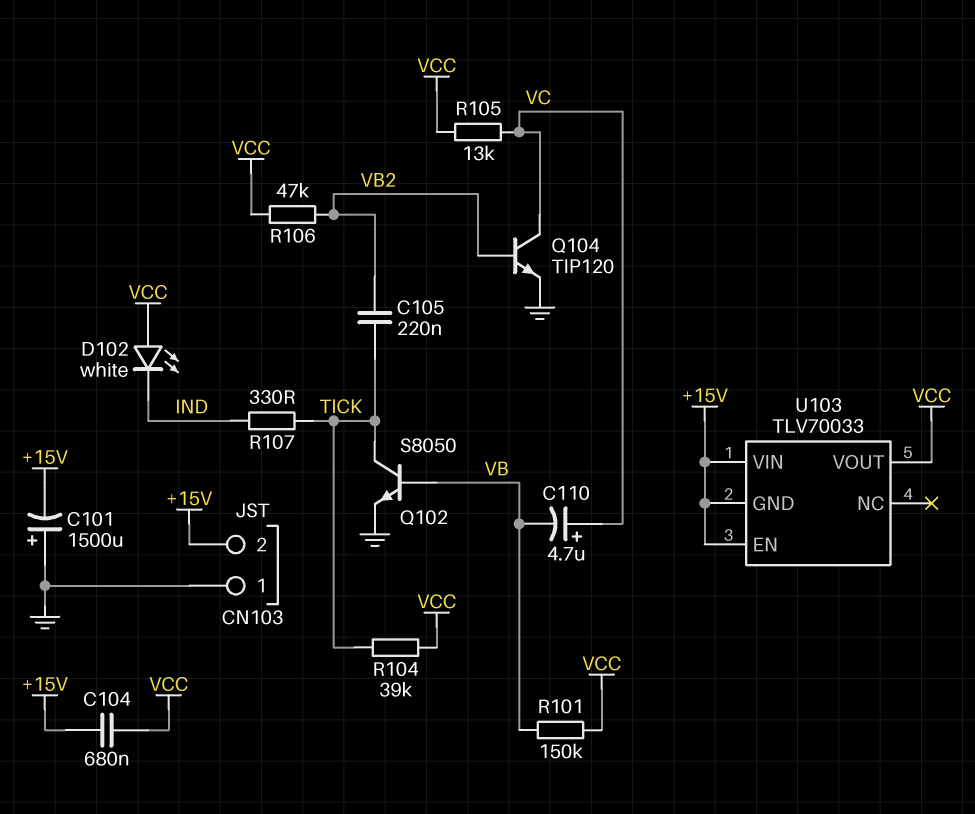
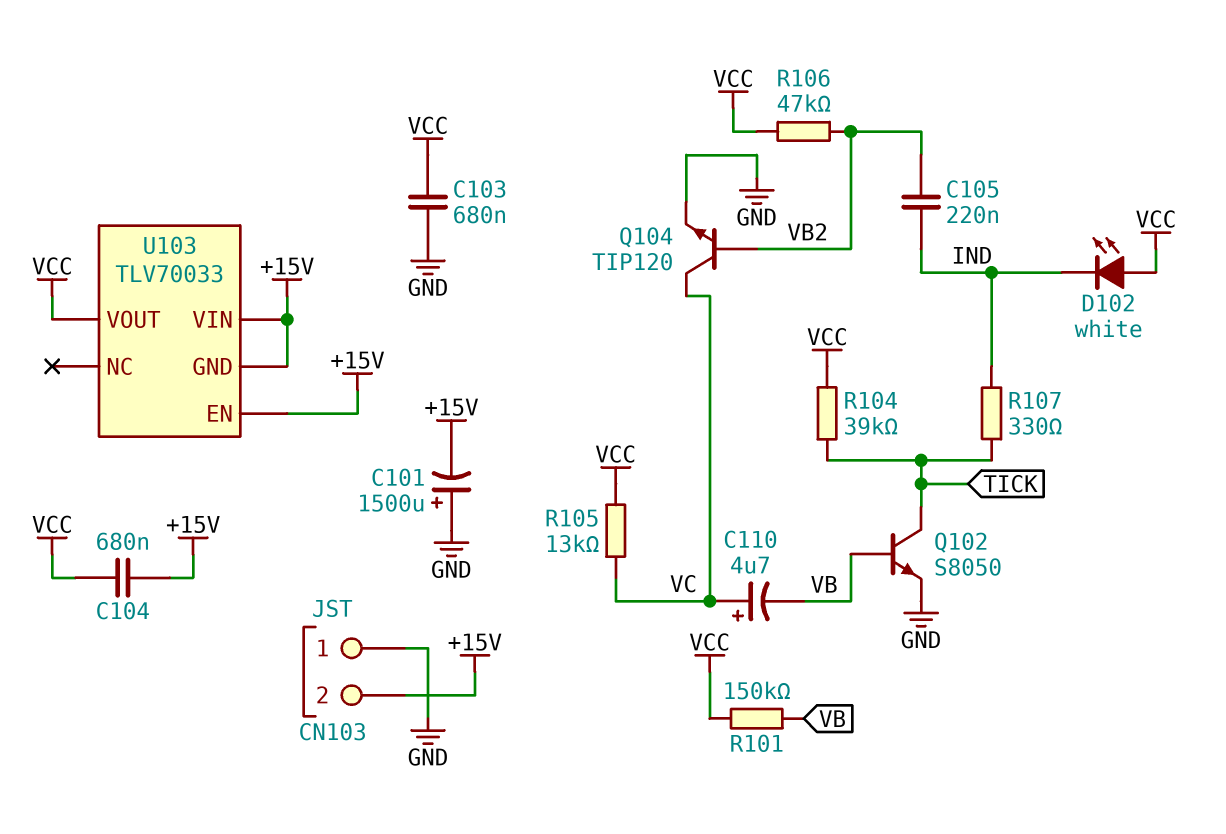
C103: none -> 680nF (GND, VCC)
C105: 220nF (TICK, VB2) -> 220nF (IND, VB2)

